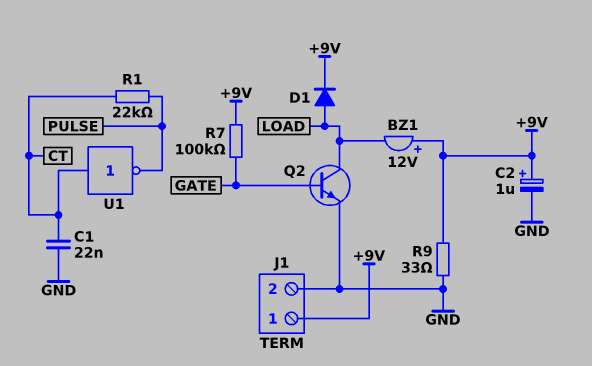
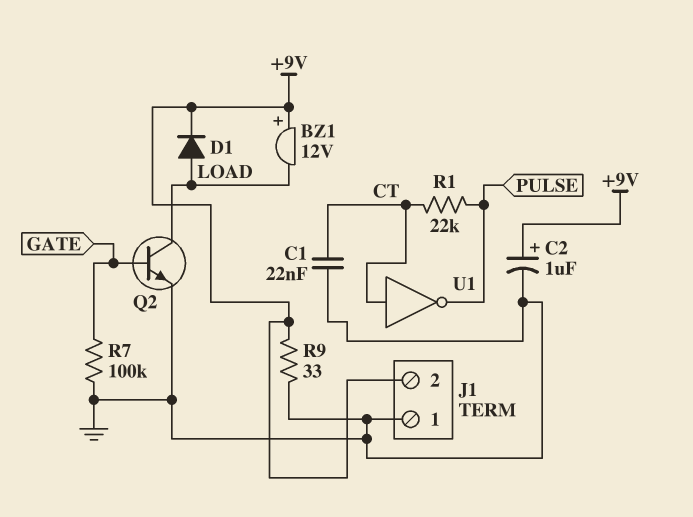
J1 pin 1: +9V -> GND
J1 pin 2: GND -> +9V
R7: 100k (+9V, GATE) -> 100k (GATE, GND)

